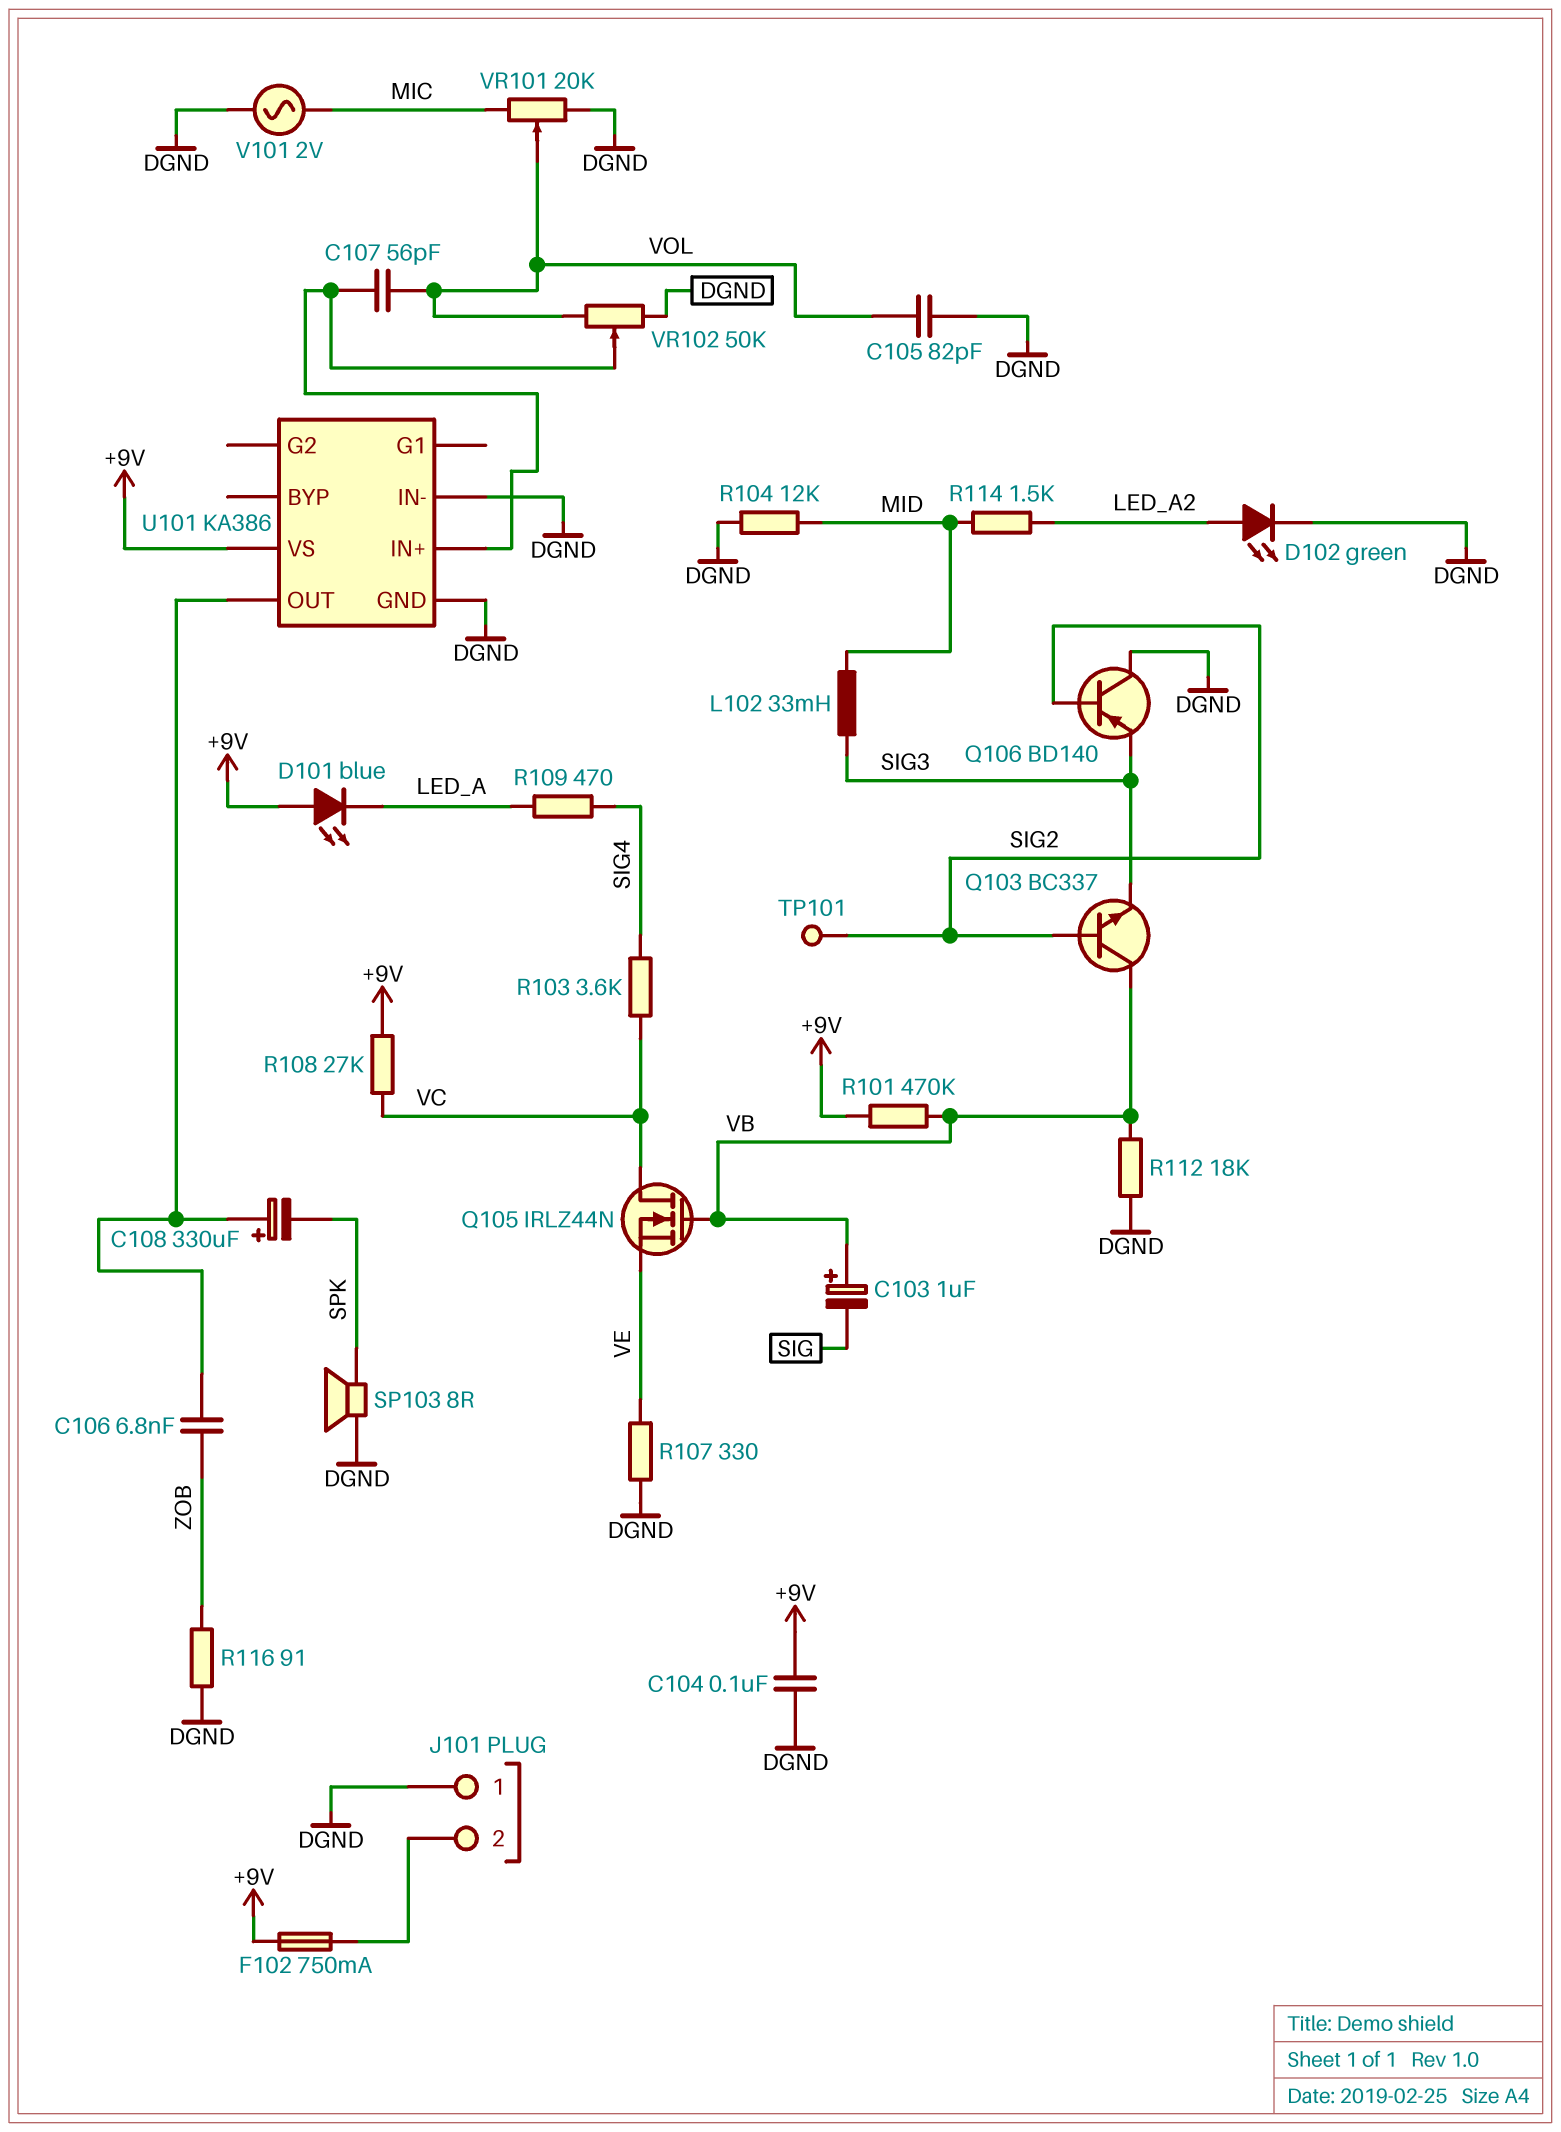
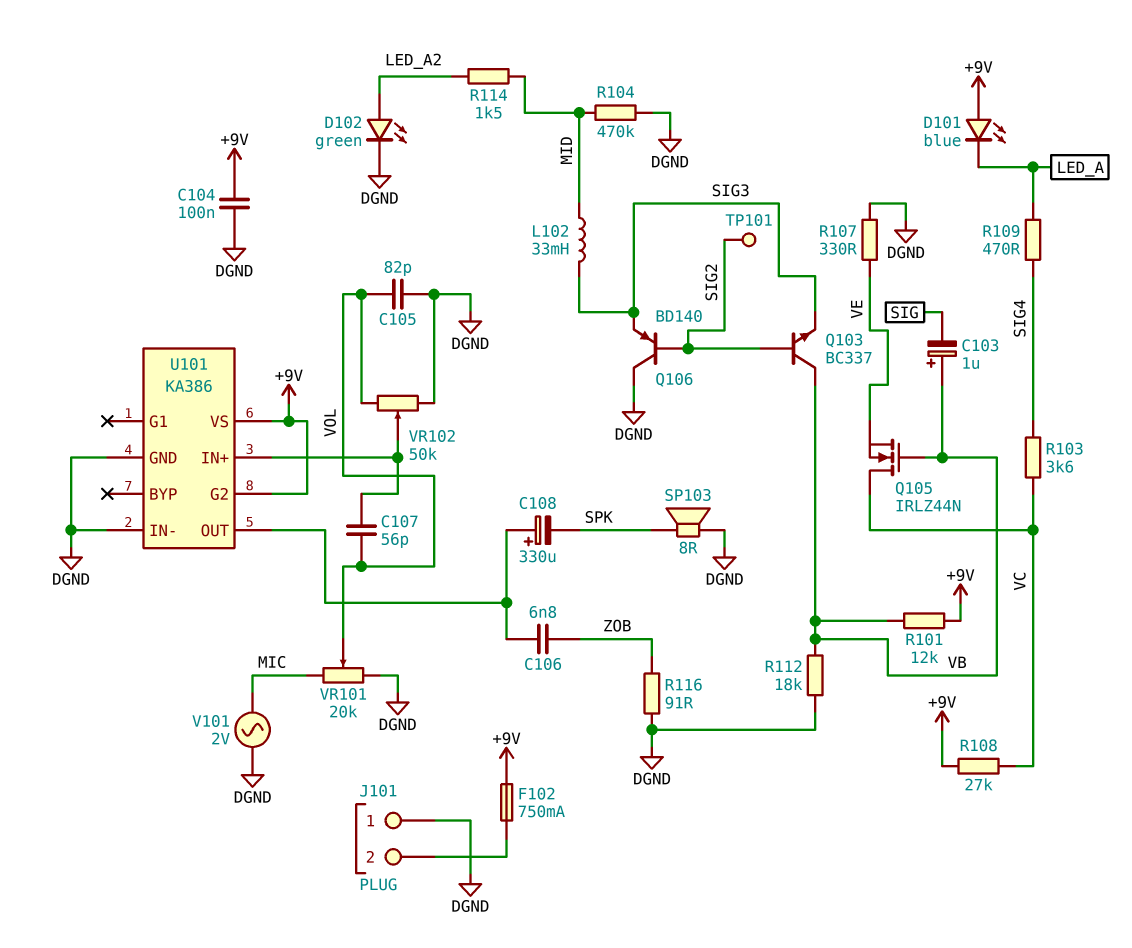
R101: 470k (+9V, VB) -> 12k (+9V, VB)
R104: 12k (DGND, MID) -> 470k (DGND, MID)
U101 pin G2: none -> +9V

